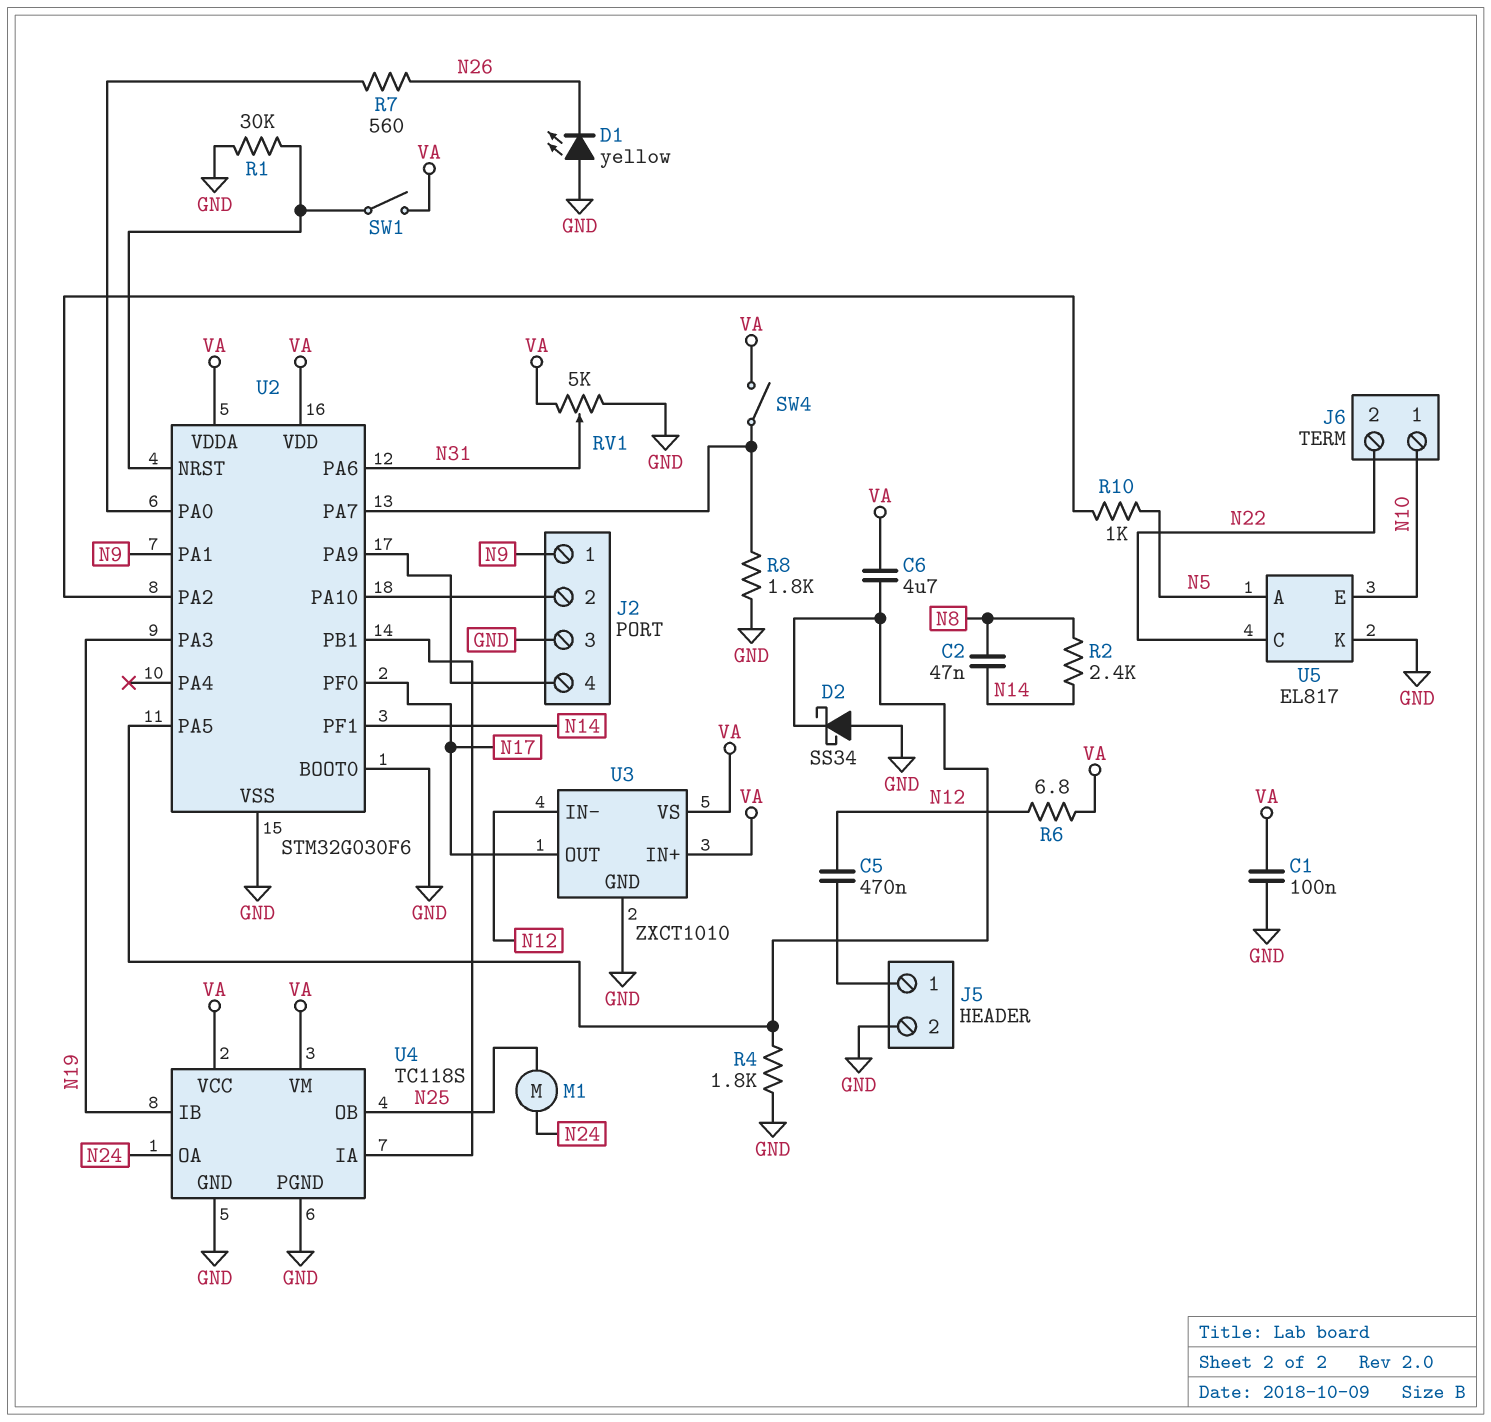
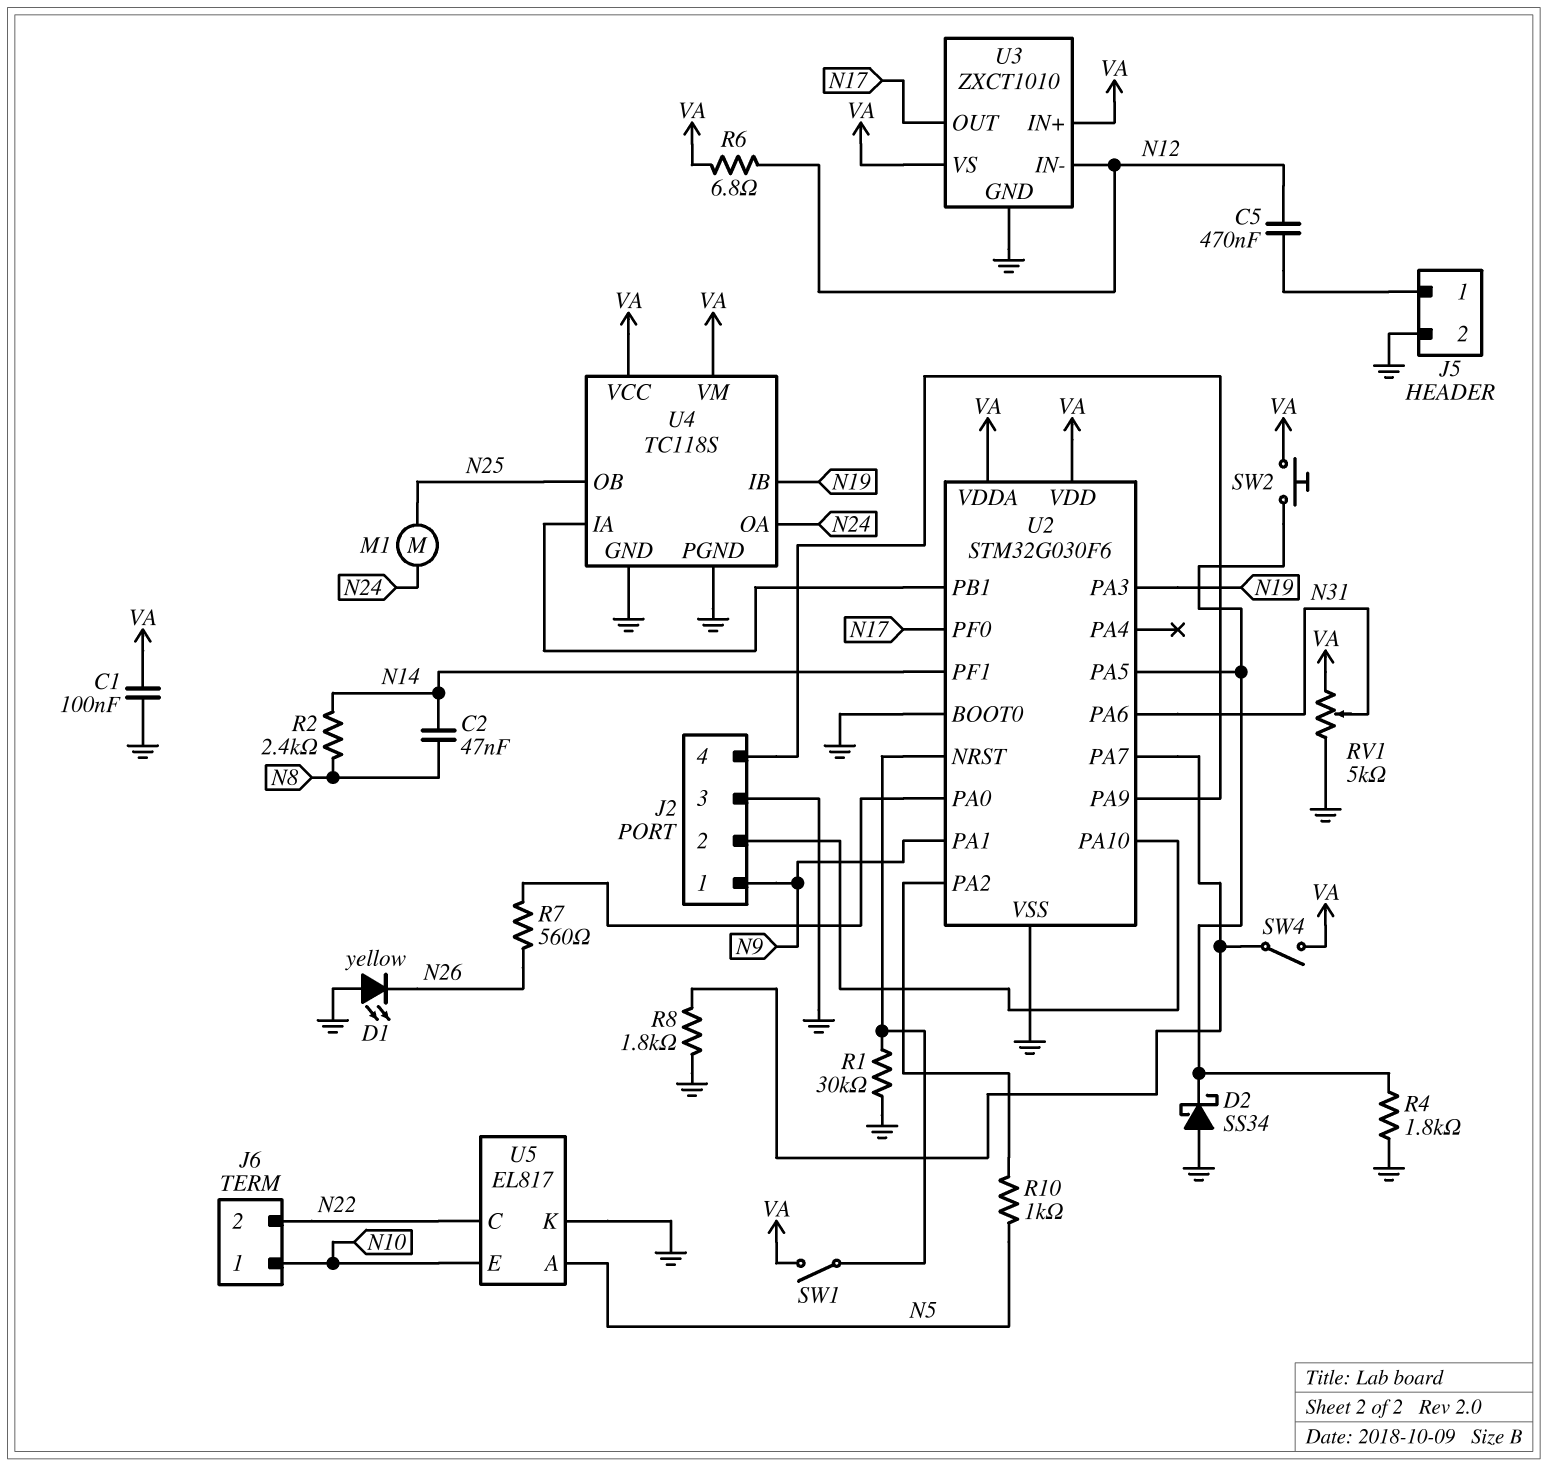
C6: 4.7uF (U2/PA5, VA) -> none
SW2: none -> button (U2/PA5, VA)

